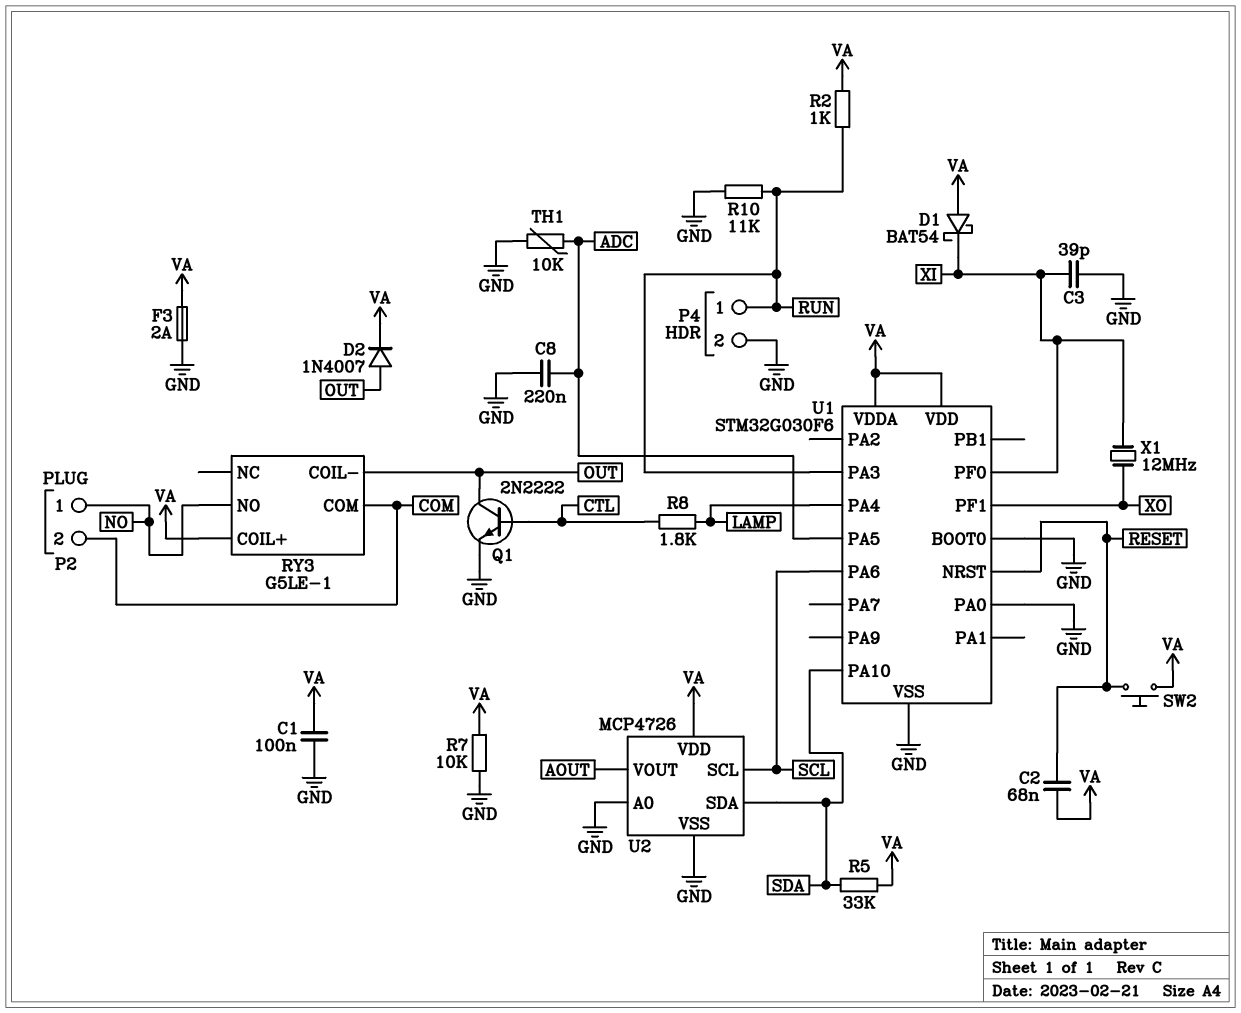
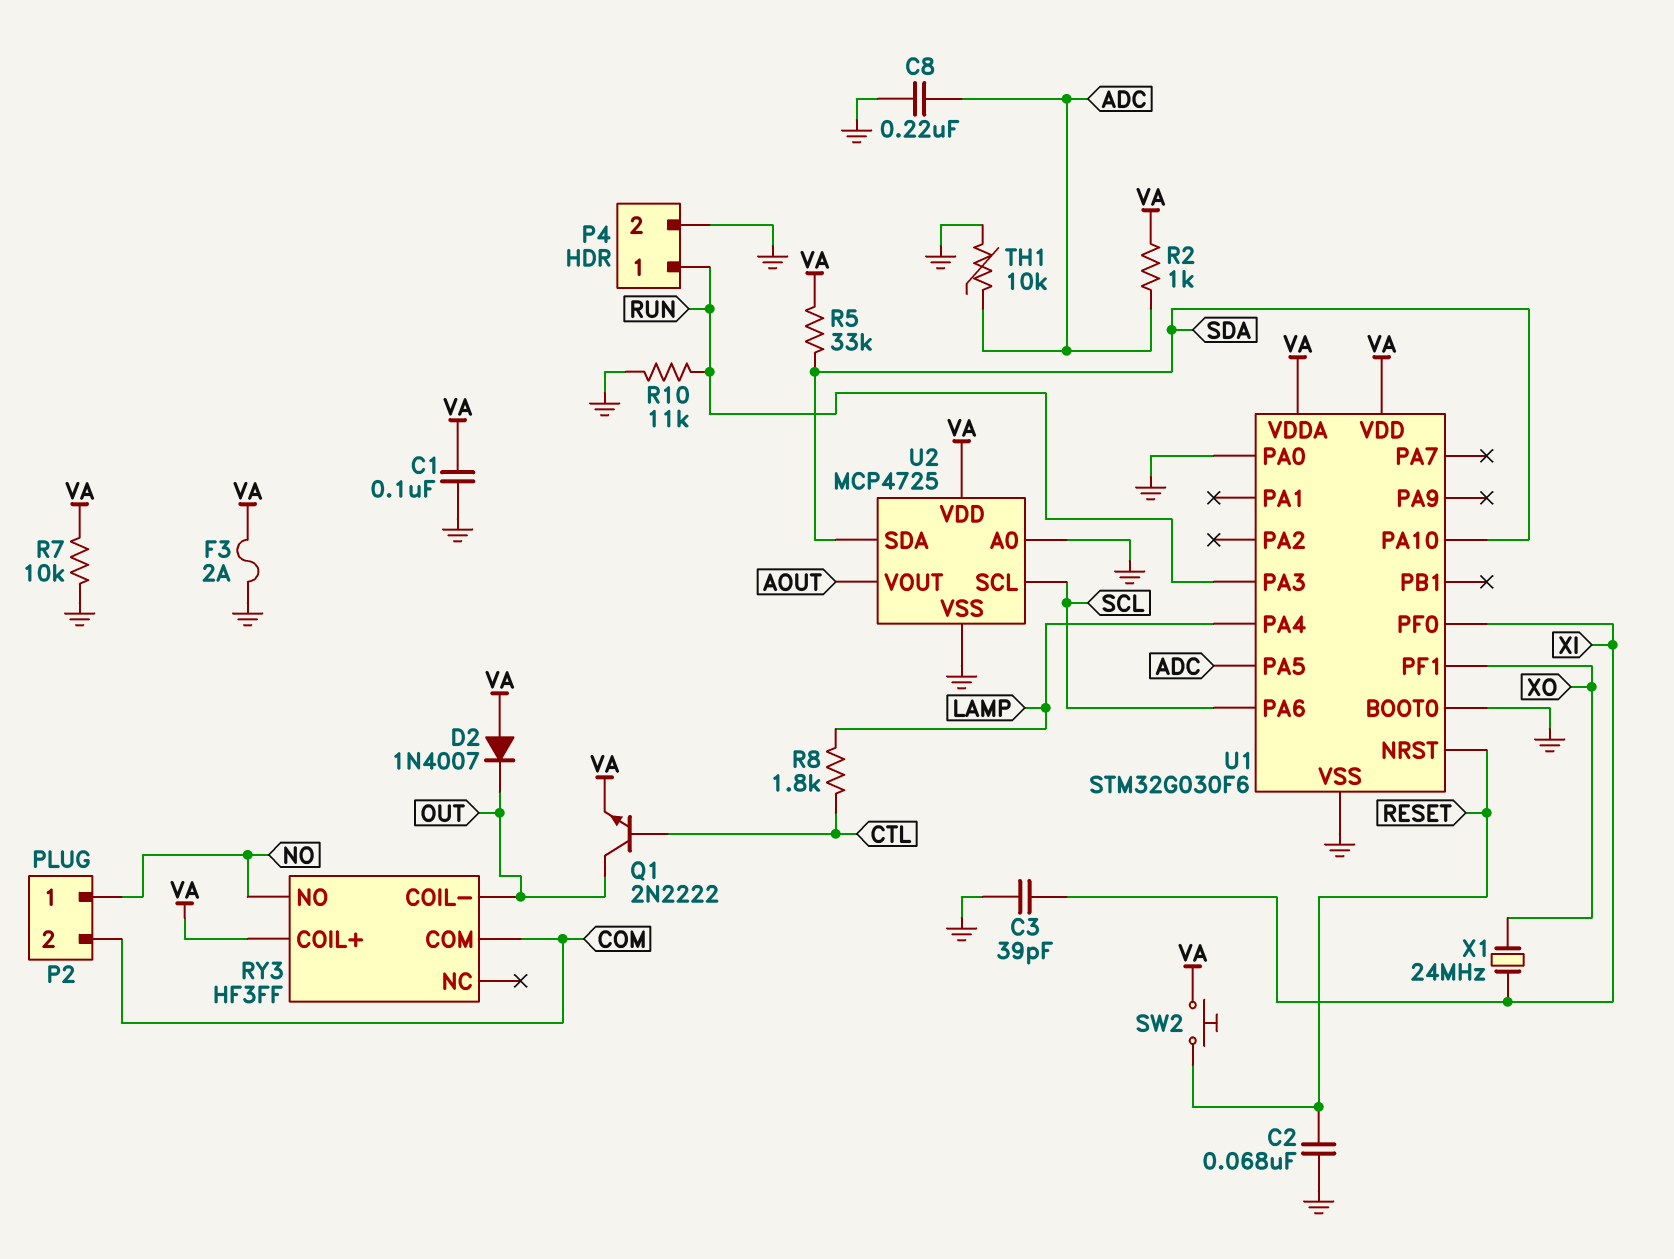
C2: 68nF (RESET, VA) -> 68nF (GND, RESET)
D1: schottky BAT54 (A VA, K XI) -> none
D2: diode 1N4007 (A OUT, K VA) -> diode 1N4007 (A VA, K OUT)
Q1: NPN 2N2222 (B CTL, C OUT, E GND) -> NPN 2N2222 (B CTL, C OUT, E VA)
R2: 1k (RUN, VA) -> 1k (ADC, VA)
RY3: G5LE-1 -> HF3FF
U2: MCP4726 -> MCP4725
X1: 12MHz (XI, XO) -> 24MHz (XI, XO)

